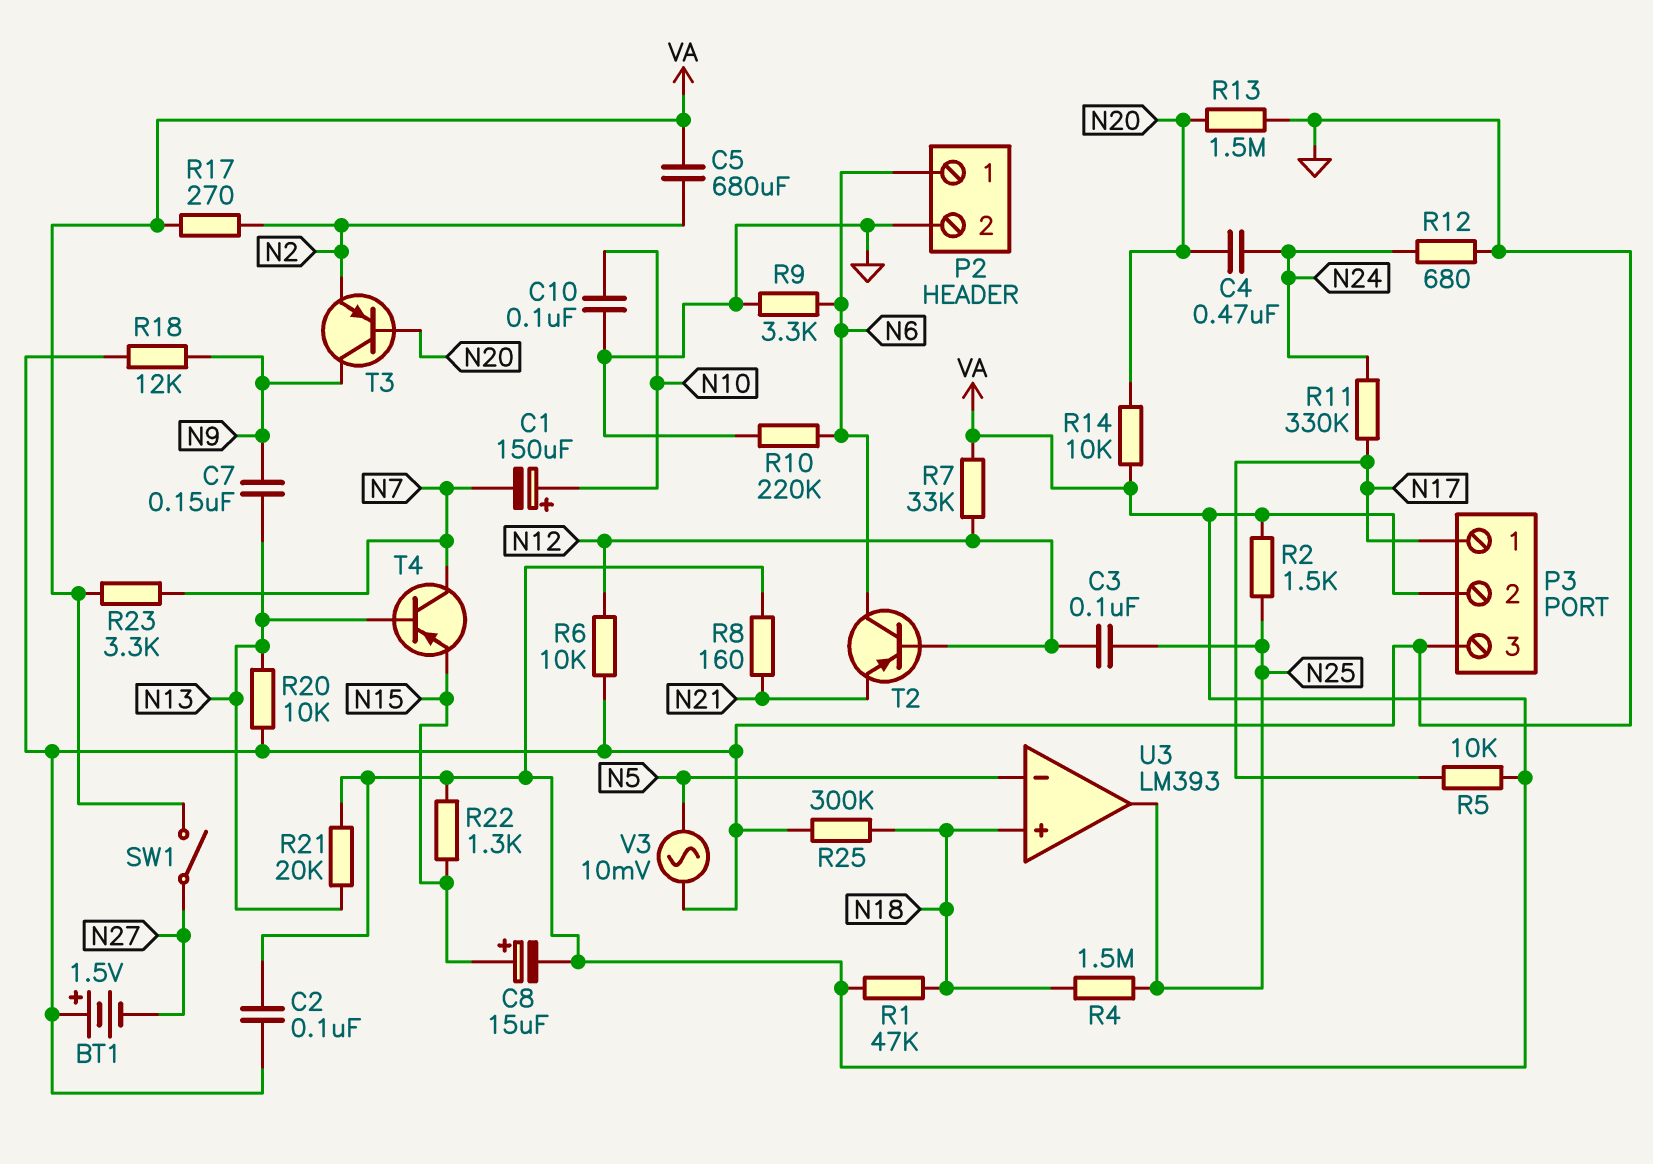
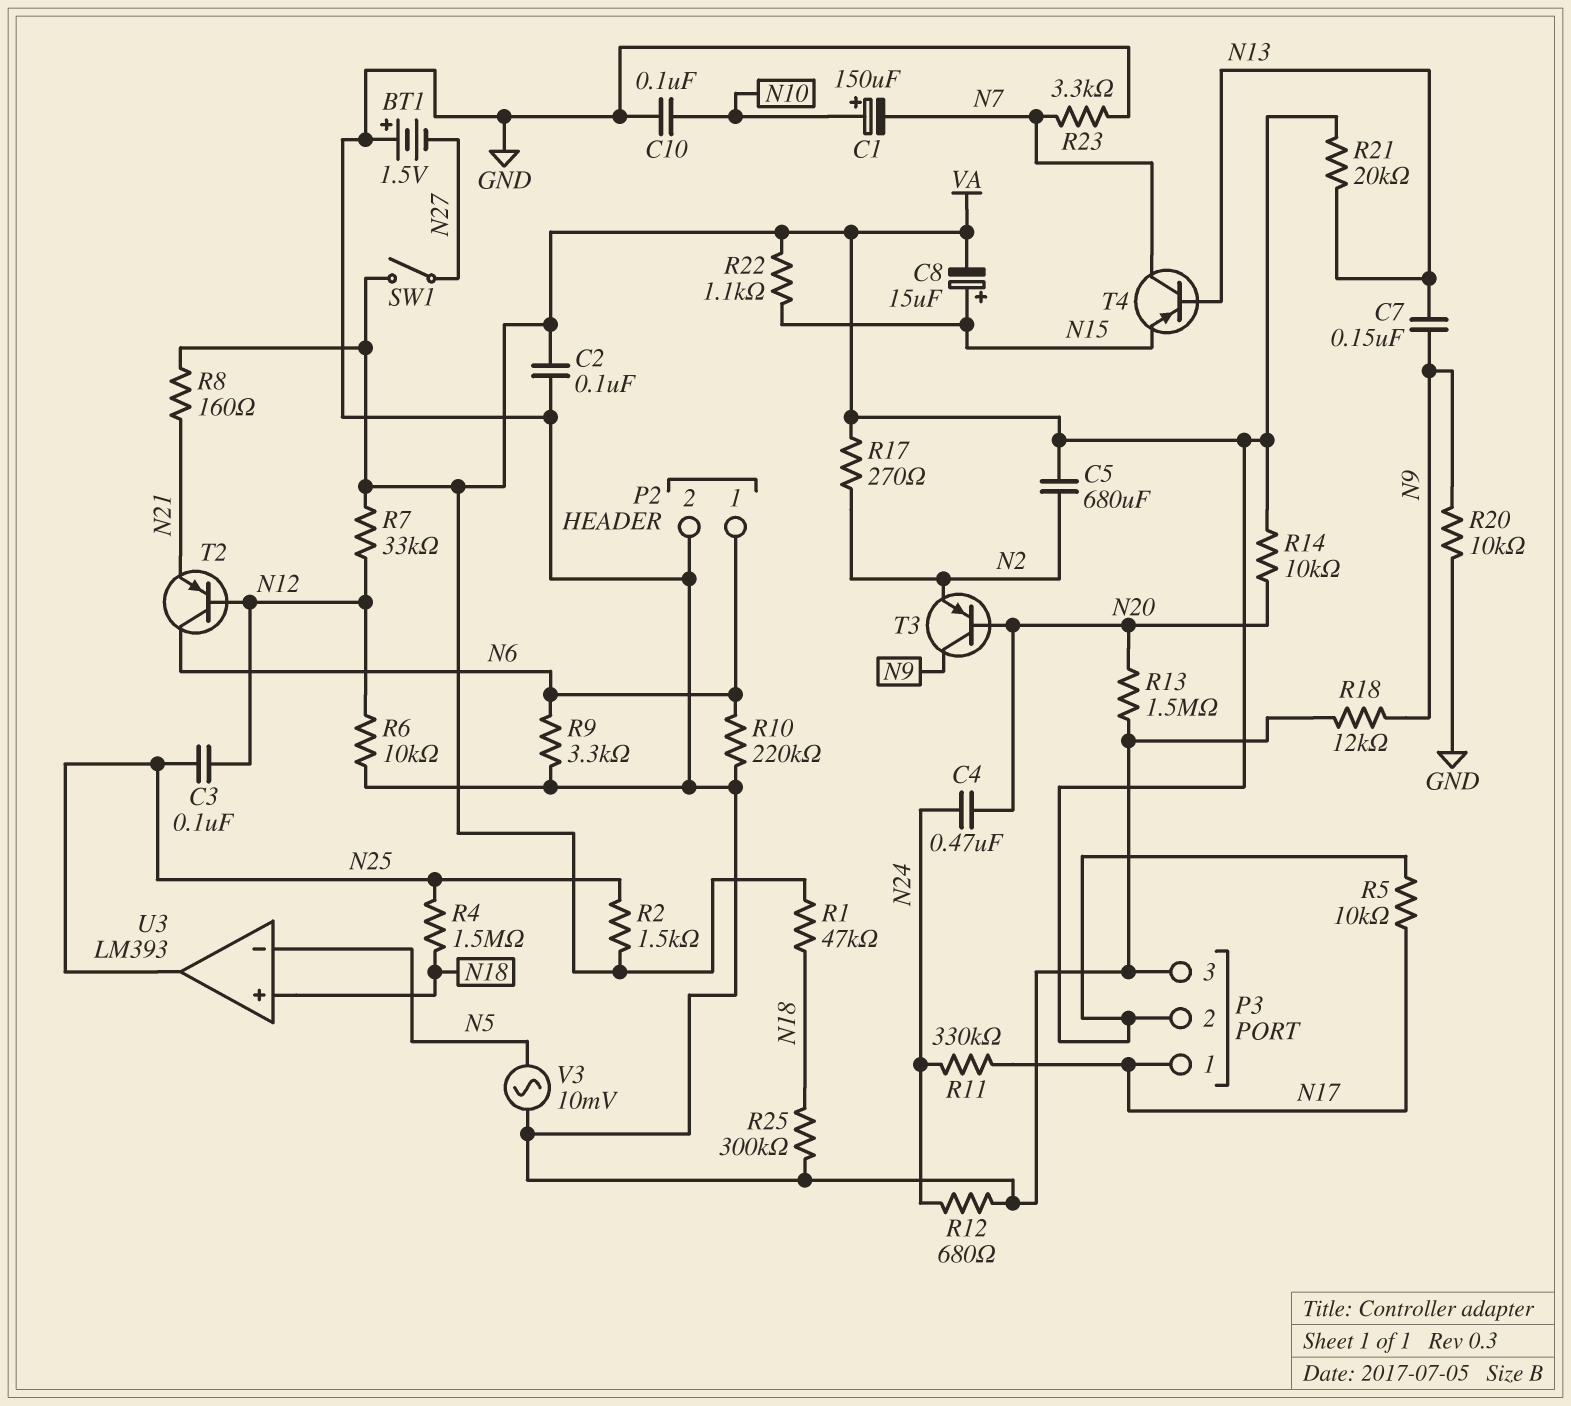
R20: 10k (GND, N13) -> 10k (GND, N9)
R22: 1.3k (N15, VA) -> 1.1k (N15, VA)
R23: 3.3k (N7, VA) -> 3.3k (GND, N7)

